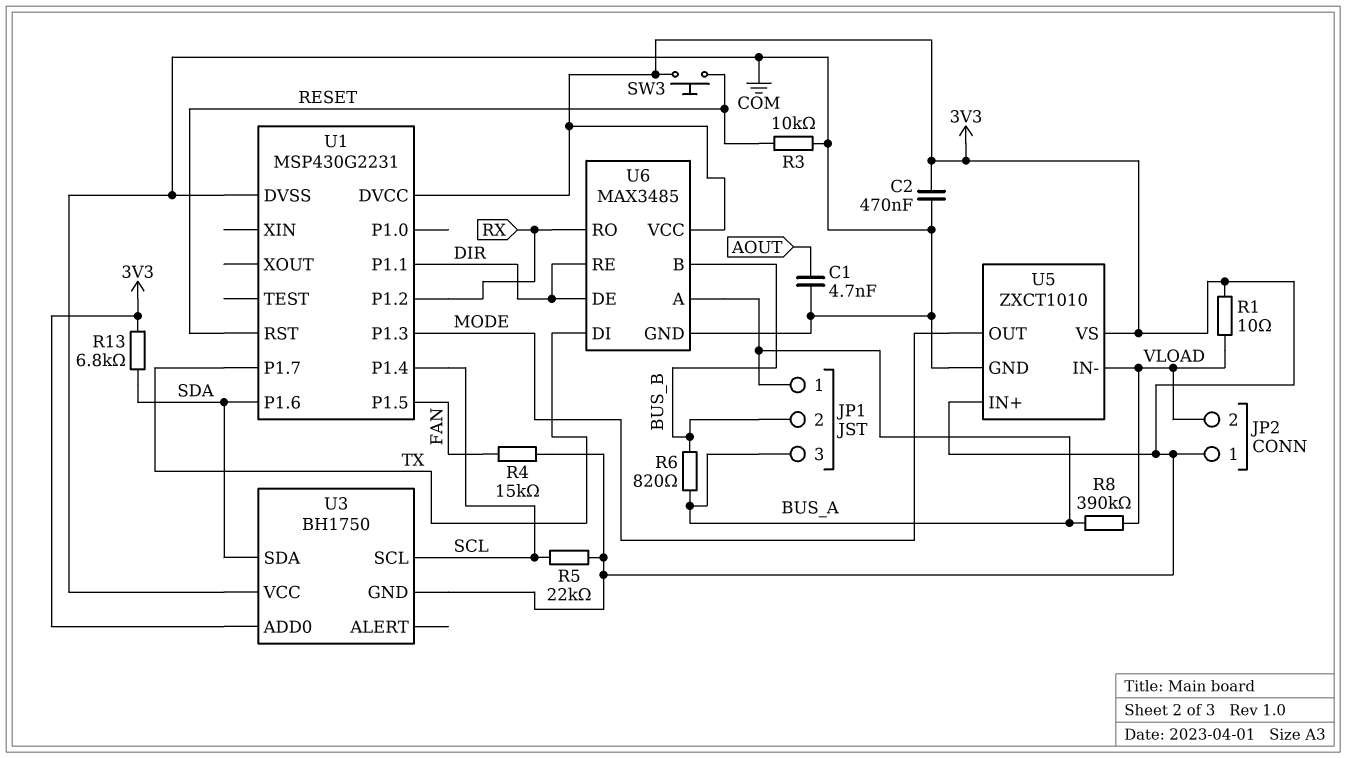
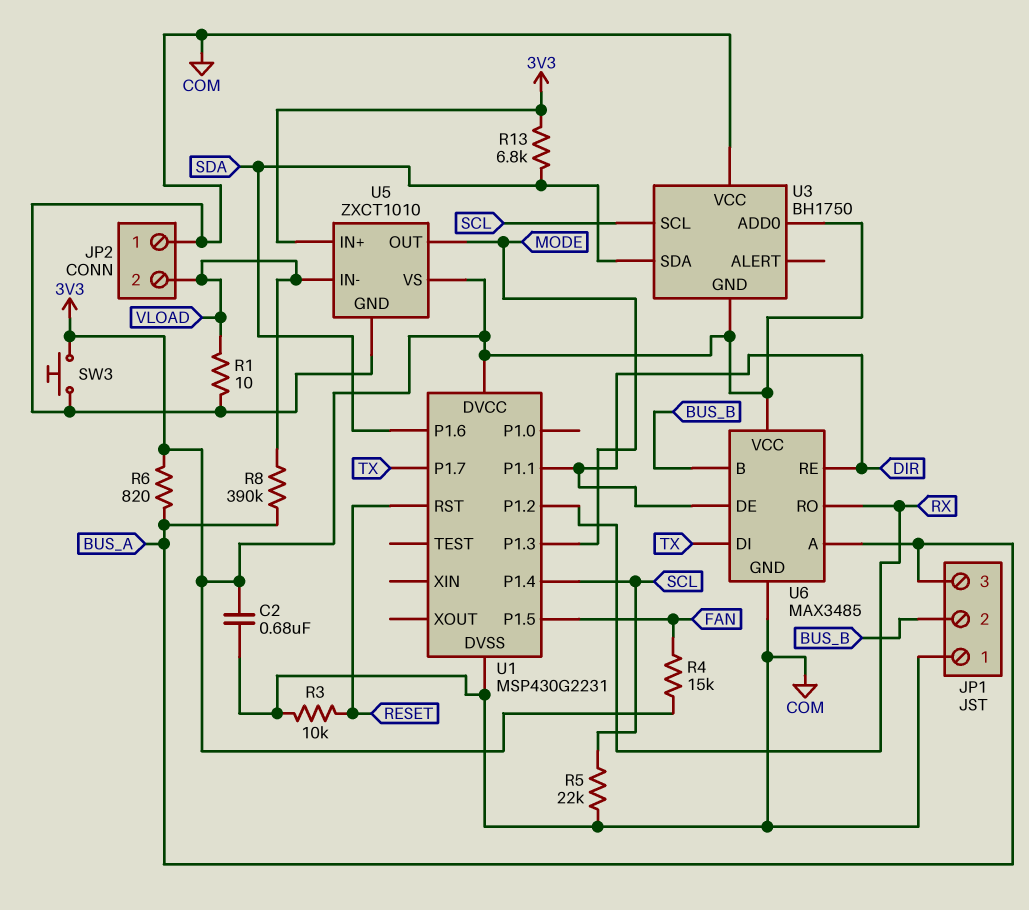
C1: 4.7nF (AOUT, COM) -> none
C2: 470nF (3V3, COM) -> 680nF (3V3, COM)
JP1 pin 1: BUS_A -> COM
JP2 pin 1: 3V3 -> COM
R1: 10 (3V3, VLOAD) -> 10 (COM, VLOAD)
R5: 22k (3V3, SCL) -> 22k (COM, SCL)
R6: 820 (BUS_A, BUS_B) -> 820 (3V3, BUS_A)
SW3: button (3V3, RESET) -> button (3V3, COM)

